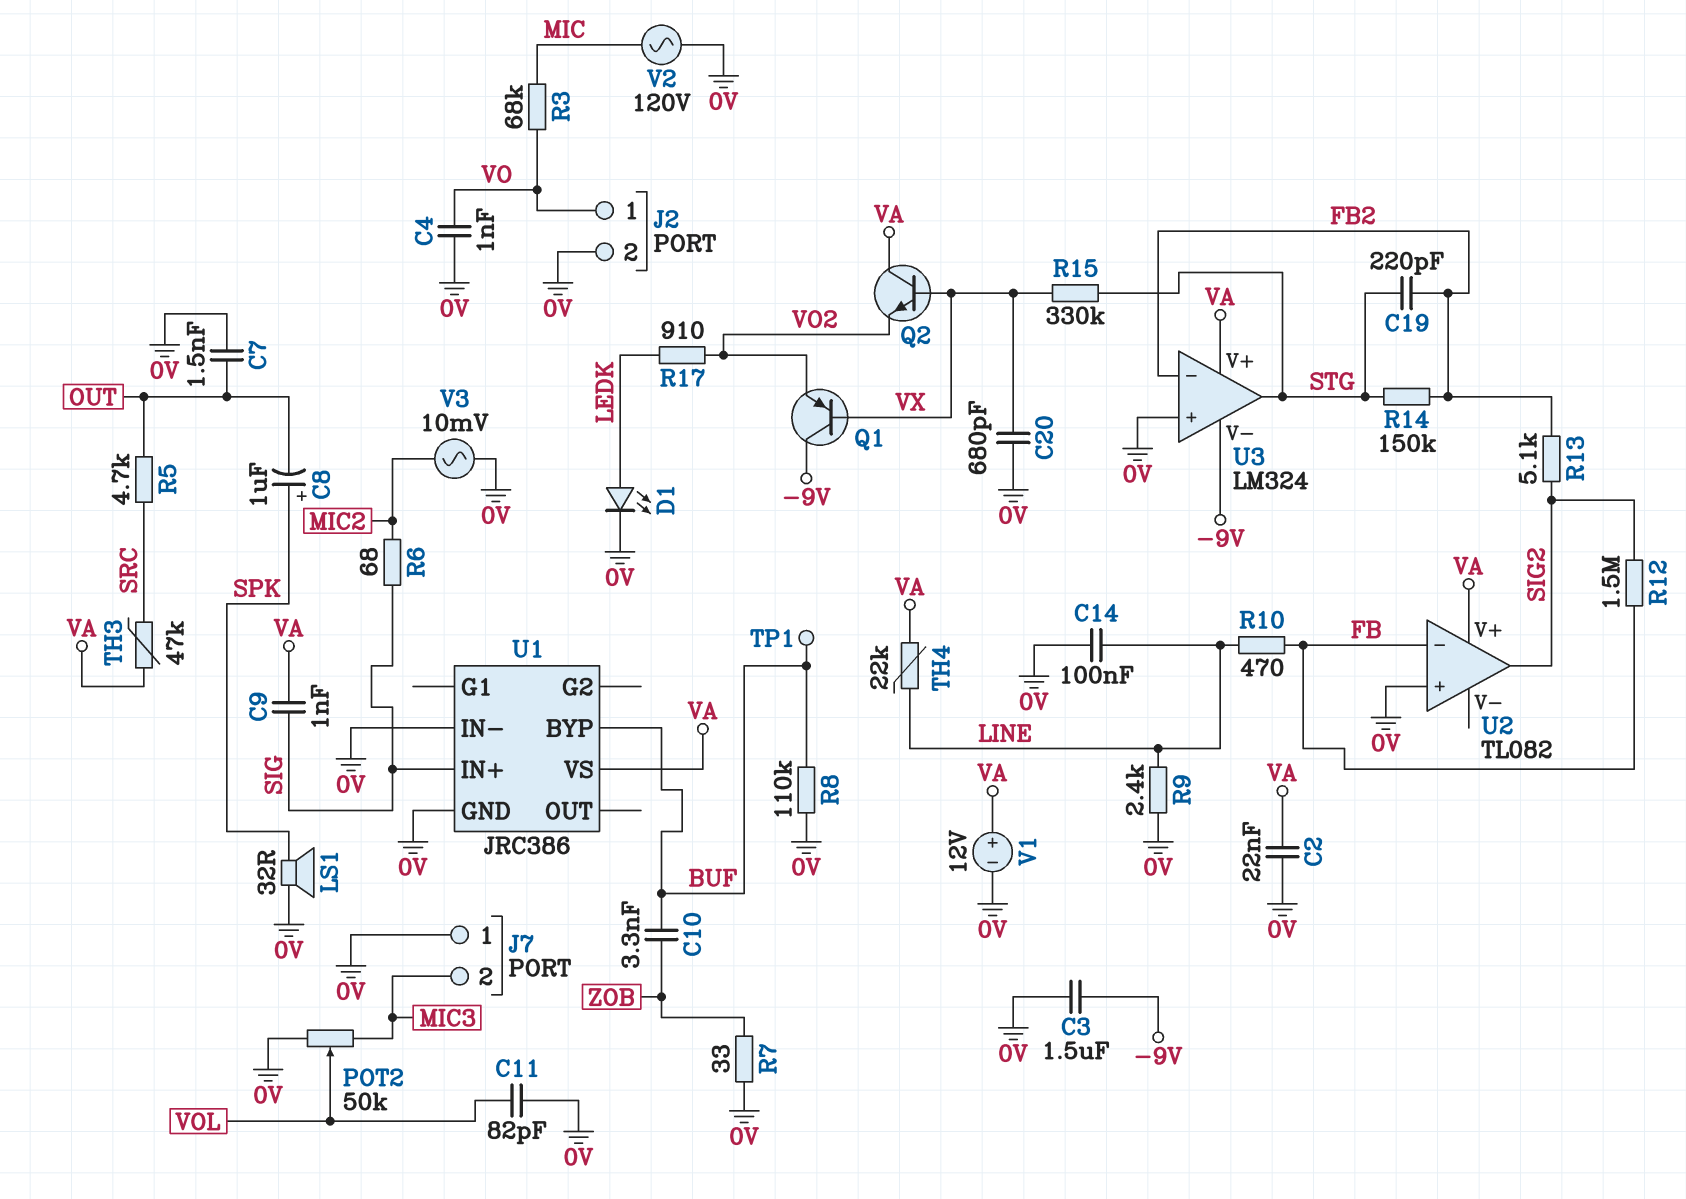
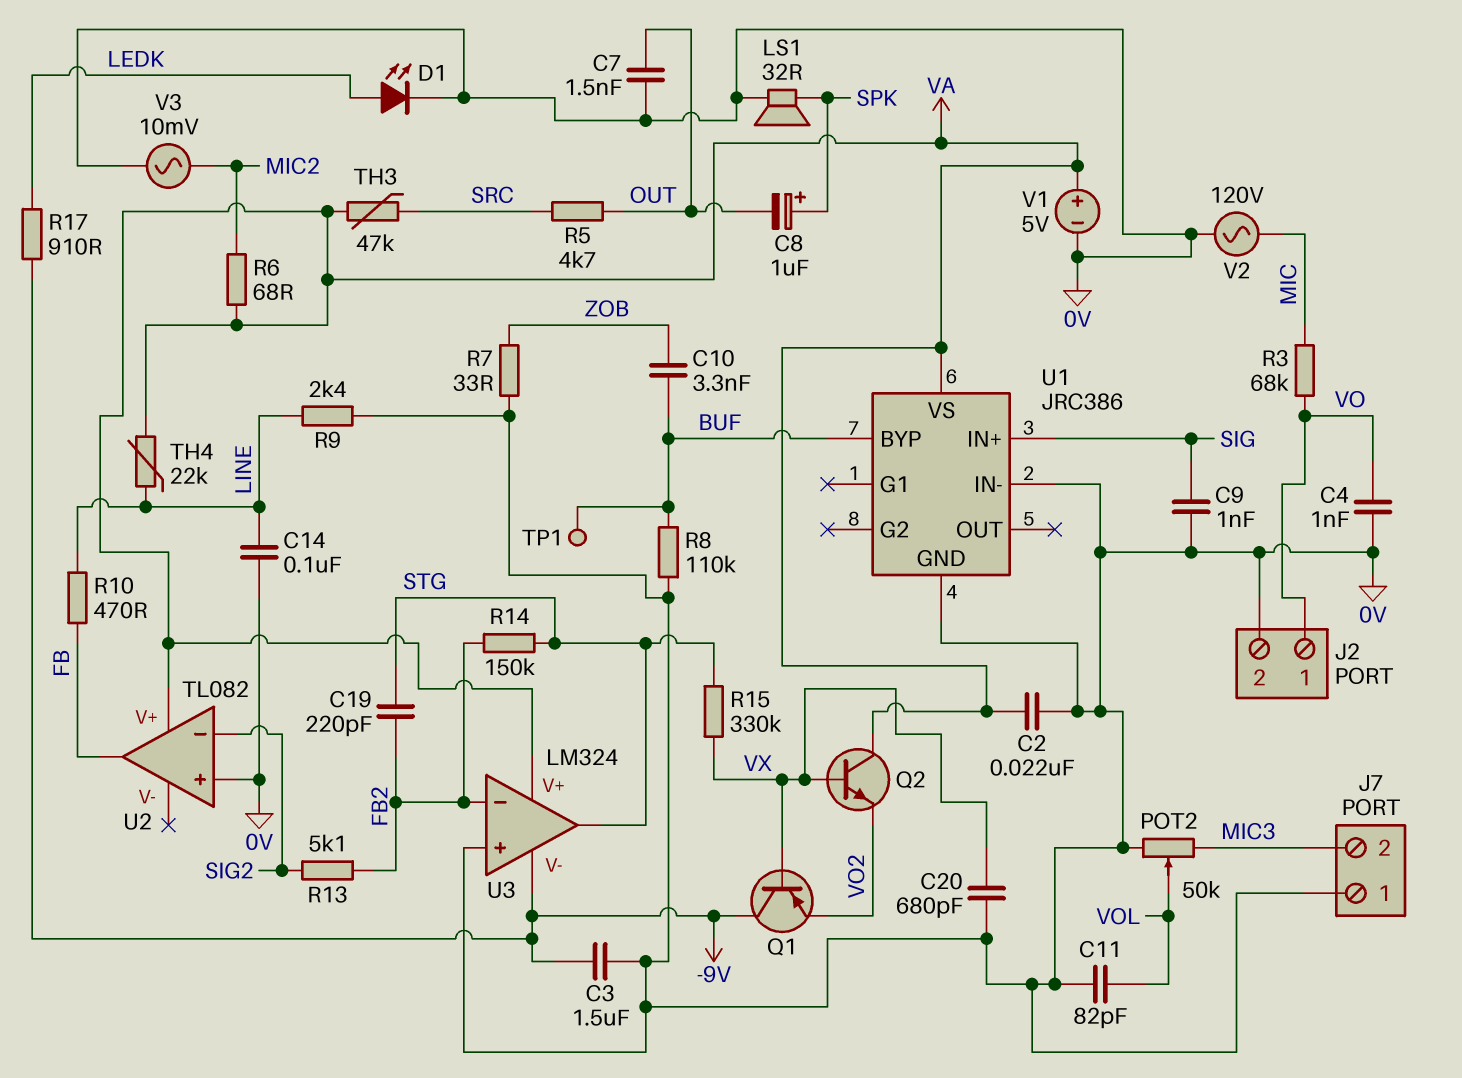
C9: 1nF (SIG, VA) -> 1nF (0V, SIG)
R6: 68 (MIC2, SIG) -> 68 (MIC2, VA)
R12: 1.5M (FB, SIG2) -> none
R17: 910 (LEDK, VO2) -> 910 (-9V, LEDK)
U2 pin in-: FB -> SIG2
U2 pin out: SIG2 -> FB
V1: 12V (plus VA, minus 0V) -> 5V (plus VA, minus 0V)

